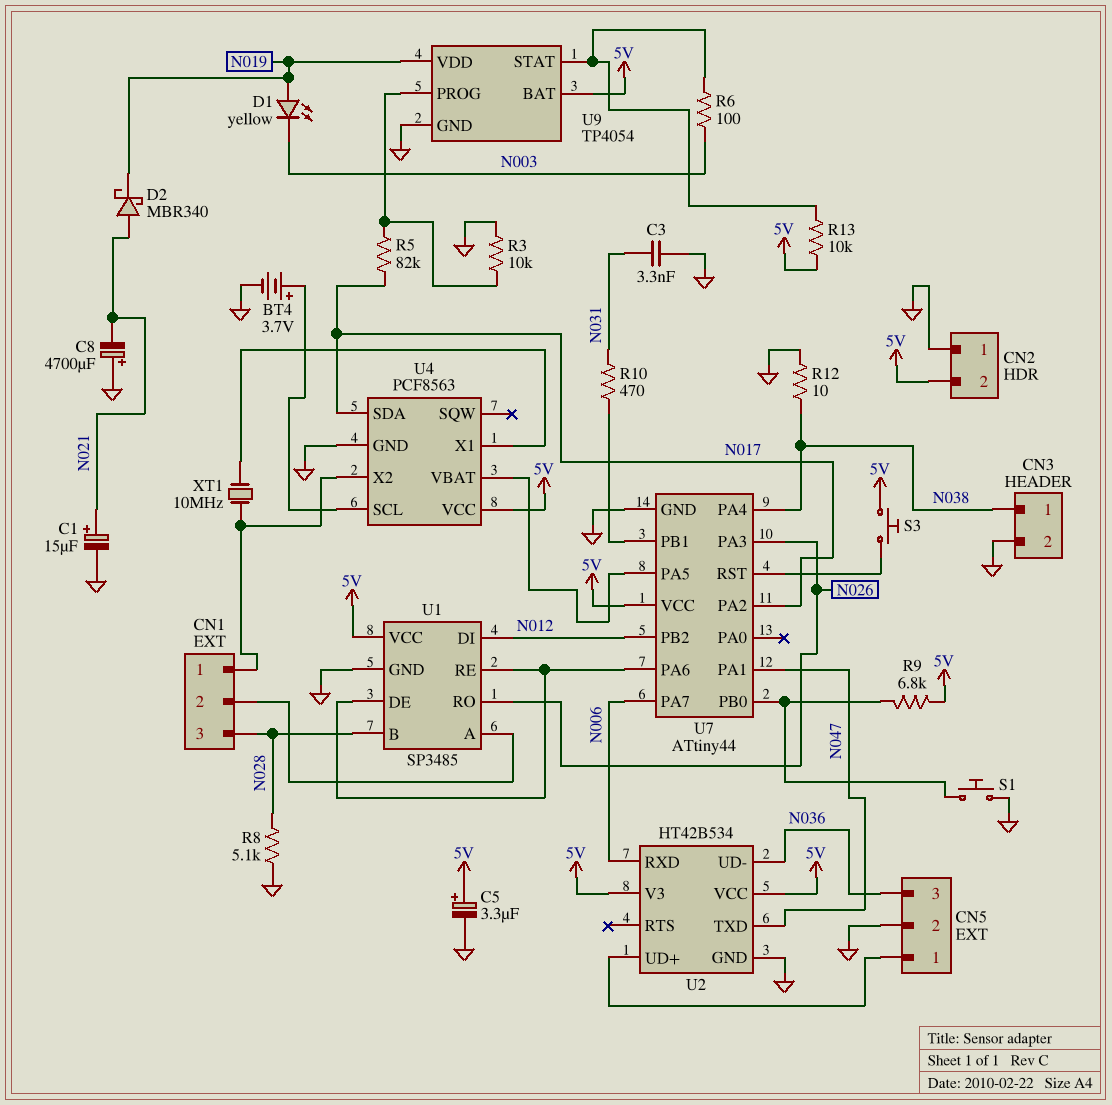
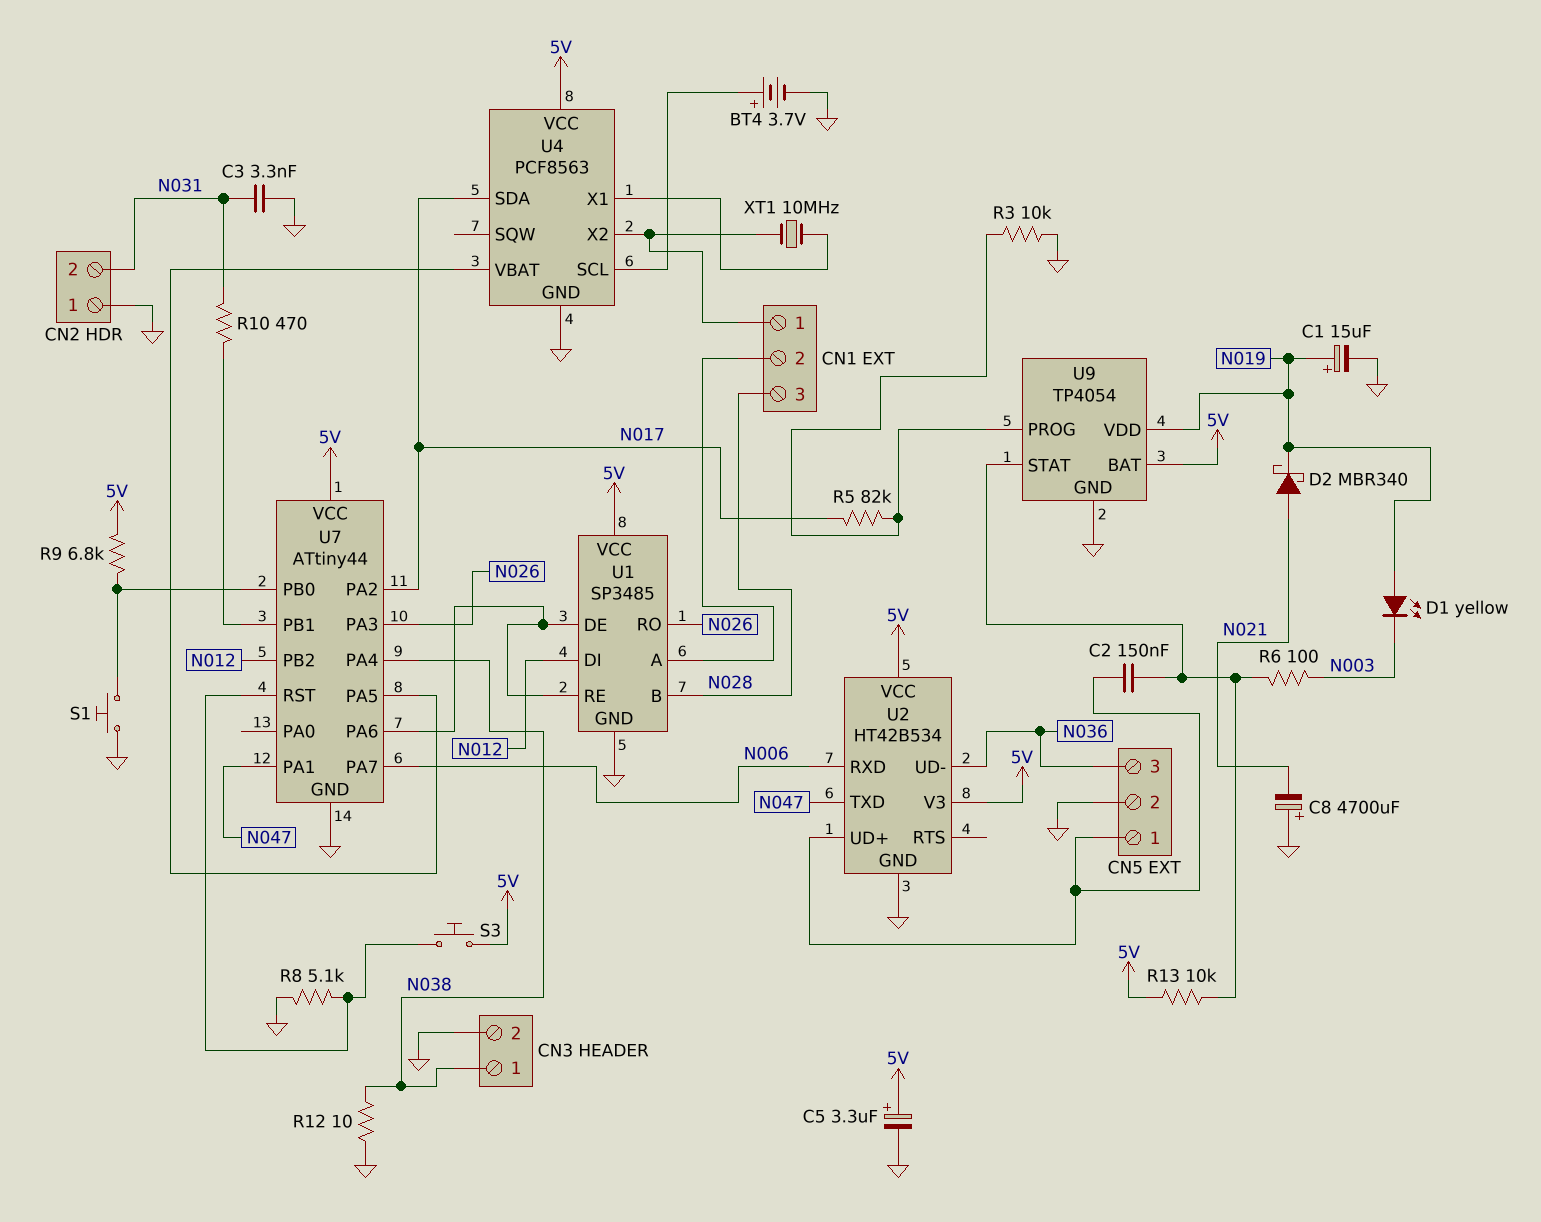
C1: 15uF (plus N021, minus GND) -> 15uF (plus N019, minus GND)
C2: none -> 150nF (CN5/1, U9/STAT)
CN2 pin 2: 5V -> N031
R8: 5.1k (GND, N028) -> 5.1k (GND, U7/RST)

